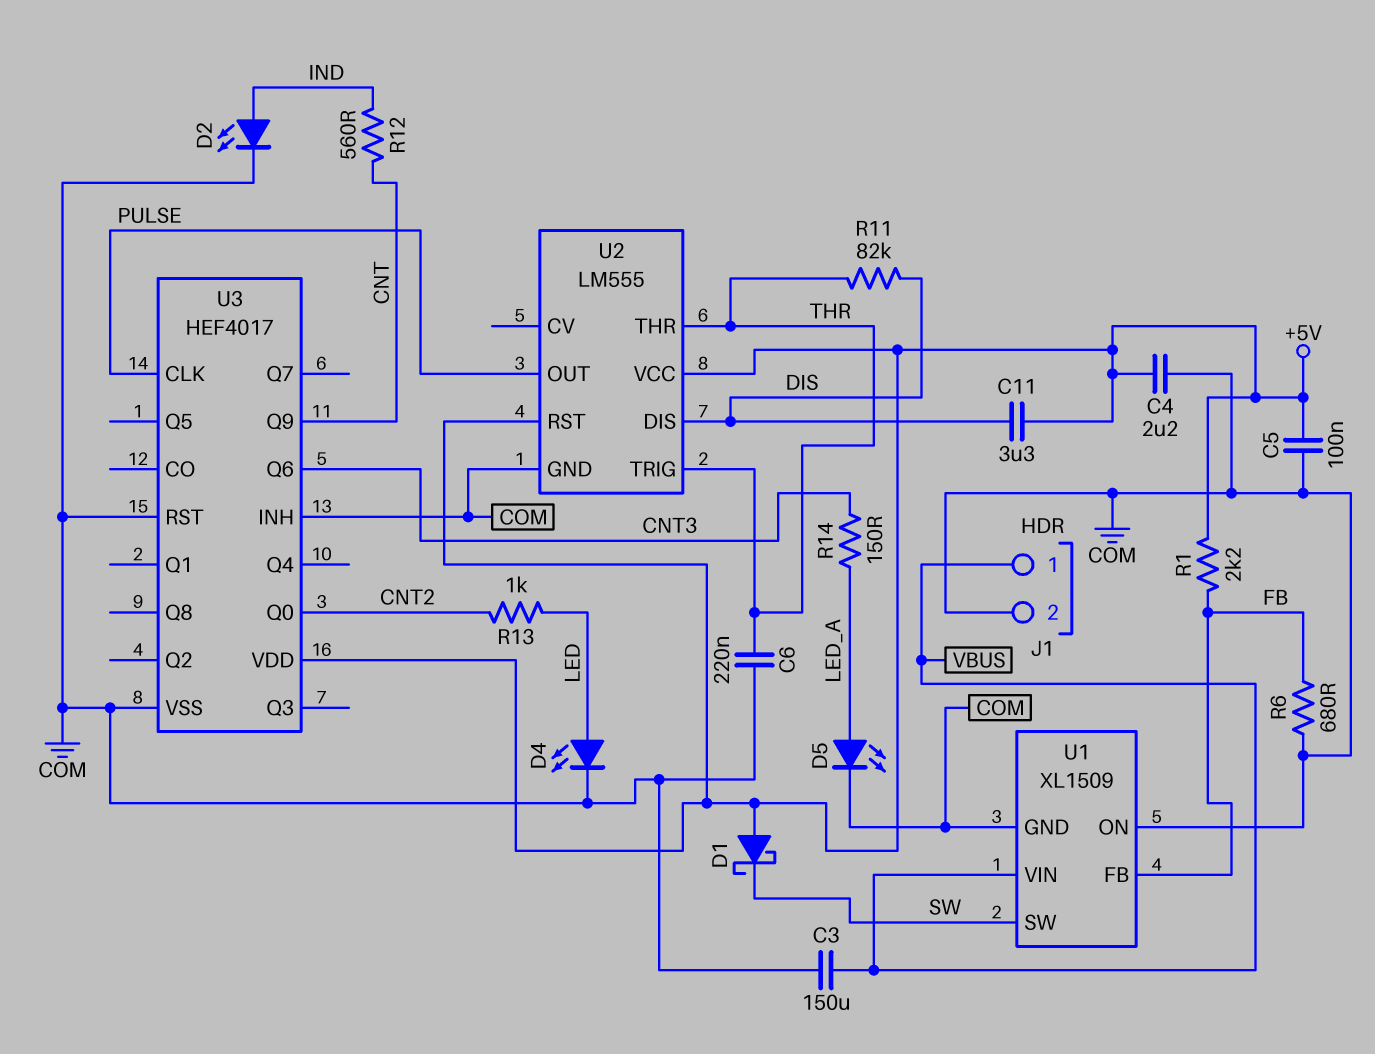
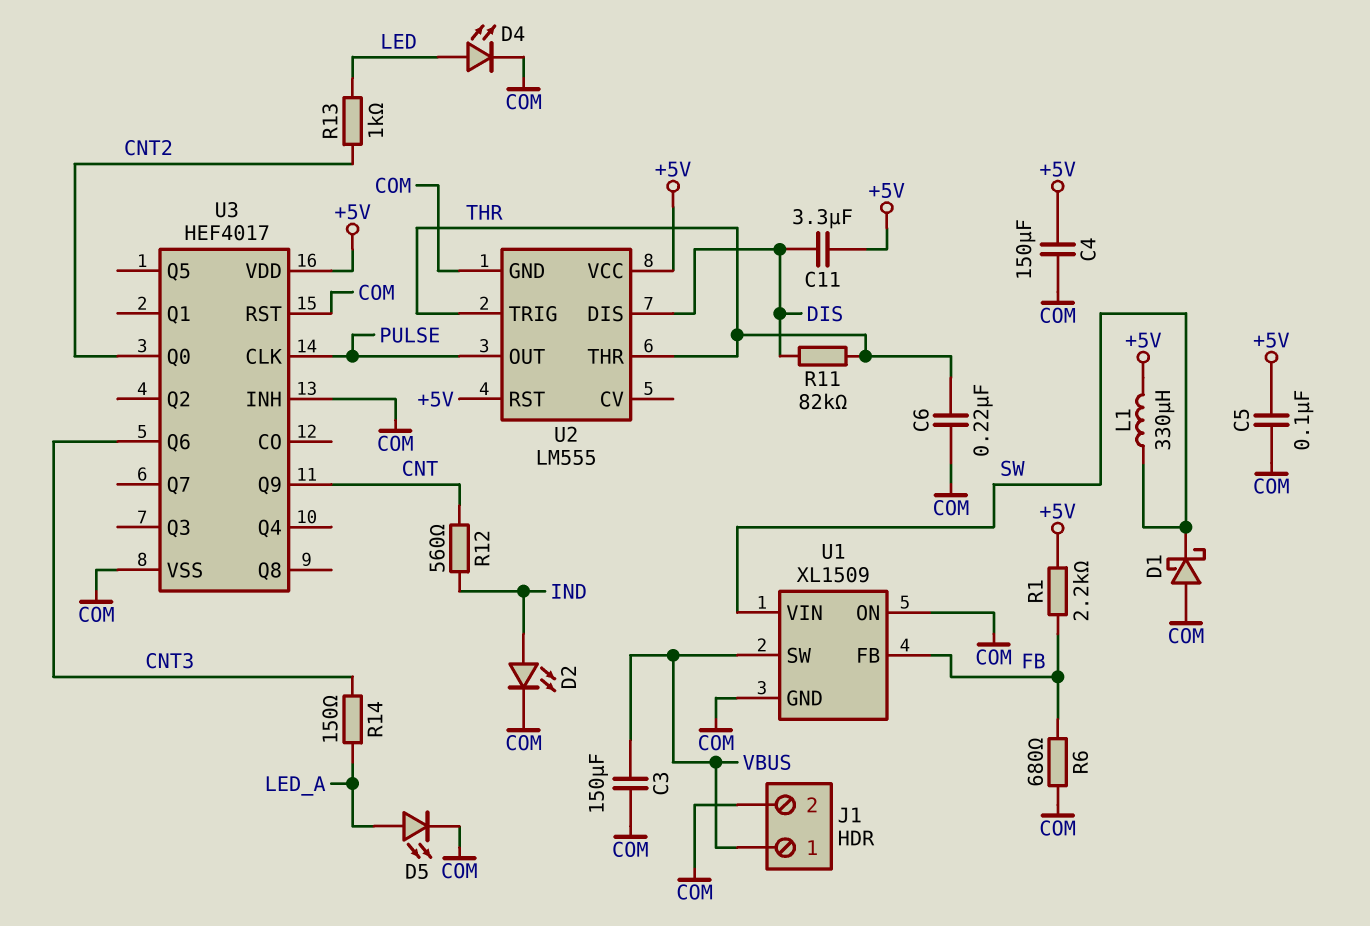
C4: 2.2uF (+5V, COM) -> 150uF (+5V, COM)
D1: schottky (A +5V, K SW) -> schottky (A COM, K SW)
L1: none -> 330uH (+5V, SW)
U1 pin SW: SW -> VBUS
U1 pin VIN: VBUS -> SW

